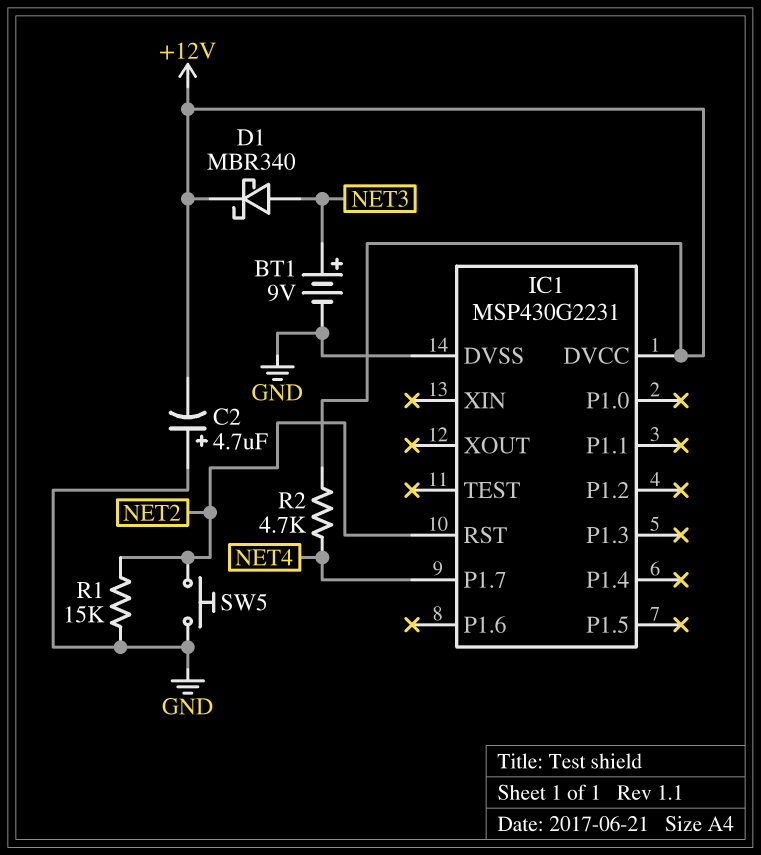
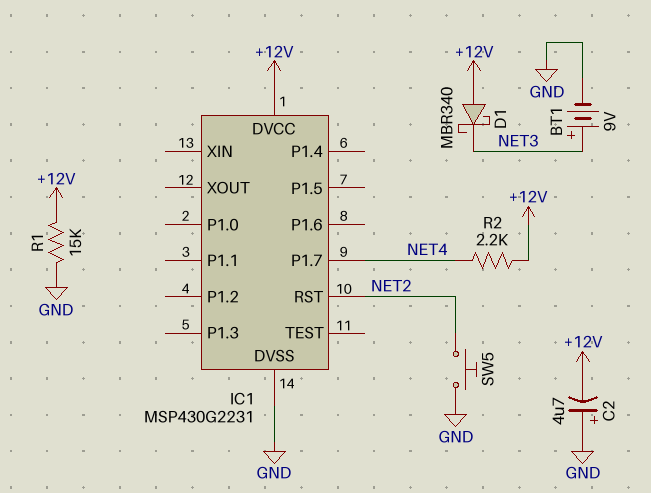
D1: schottky MBR340 (A NET3, K +12V) -> schottky MBR340 (A +12V, K NET3)
R1: 15k (GND, NET2) -> 15k (+12V, GND)
R2: 4.7k (+12V, NET4) -> 2.2k (+12V, NET4)

